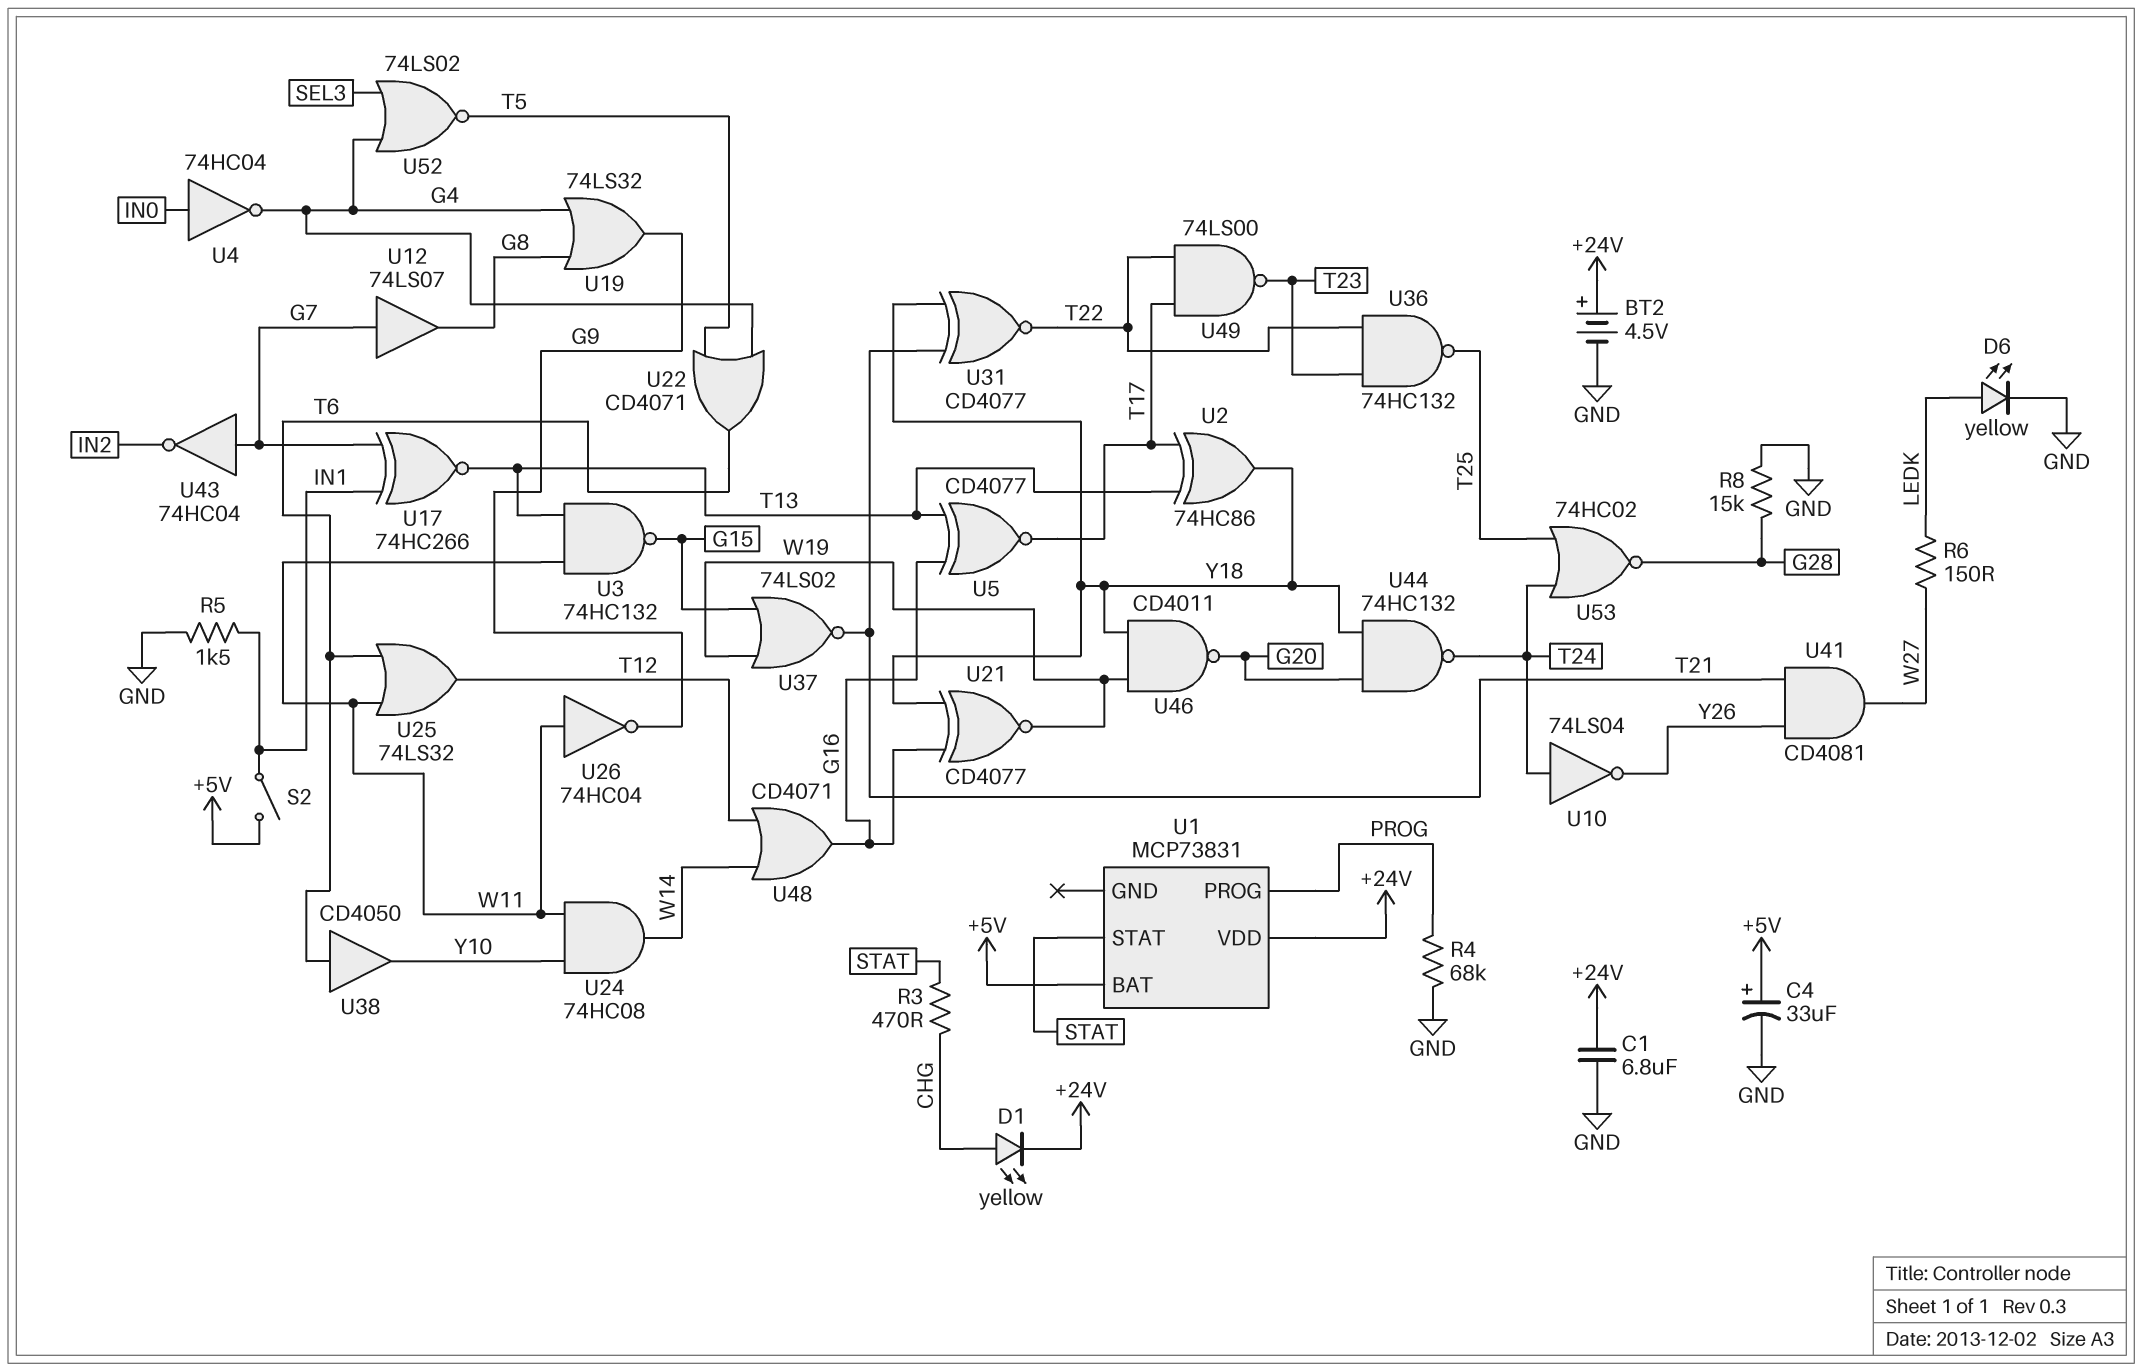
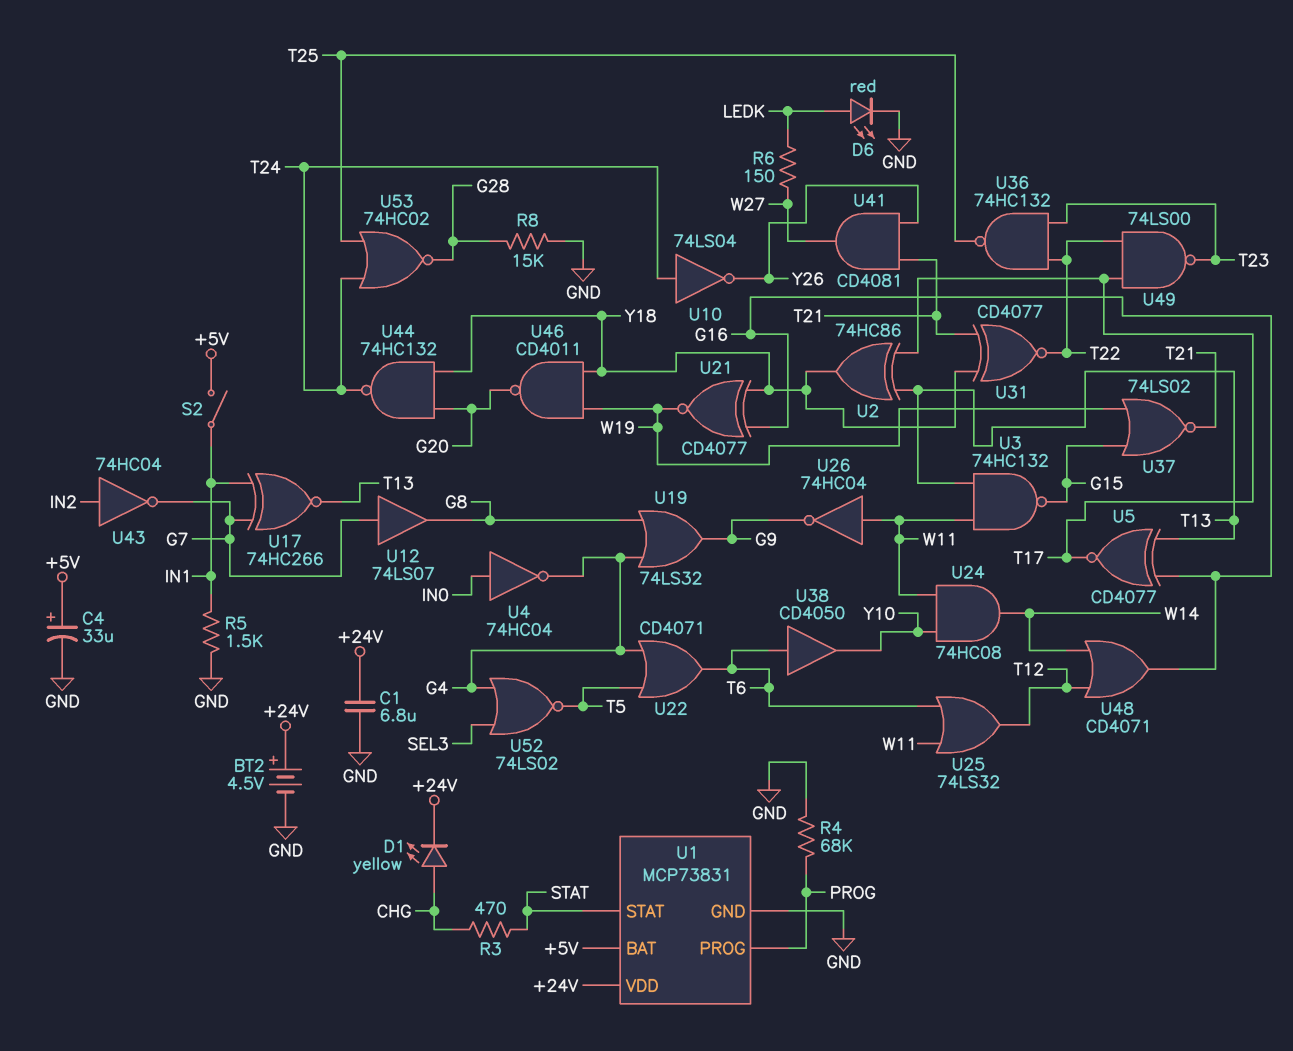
D6: LED yellow (A LEDK, K GND) -> LED red (A LEDK, K GND)
U1 pin GND: none -> GND
U43: NOT 74HC04 (in G7, out IN2) -> NOT 74HC04 (in IN2, out G7)

